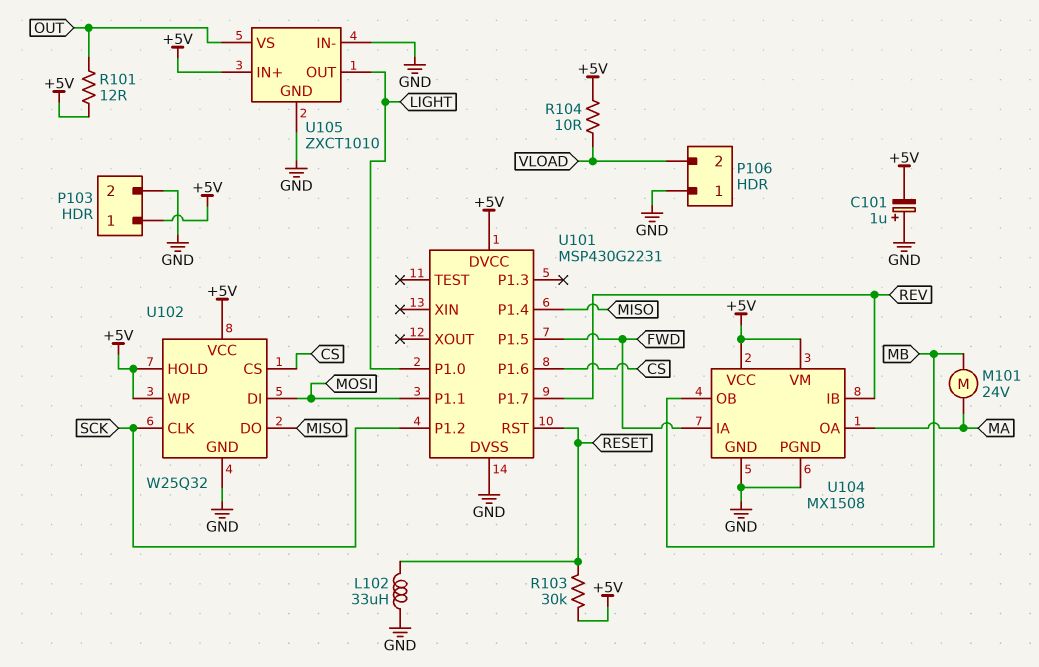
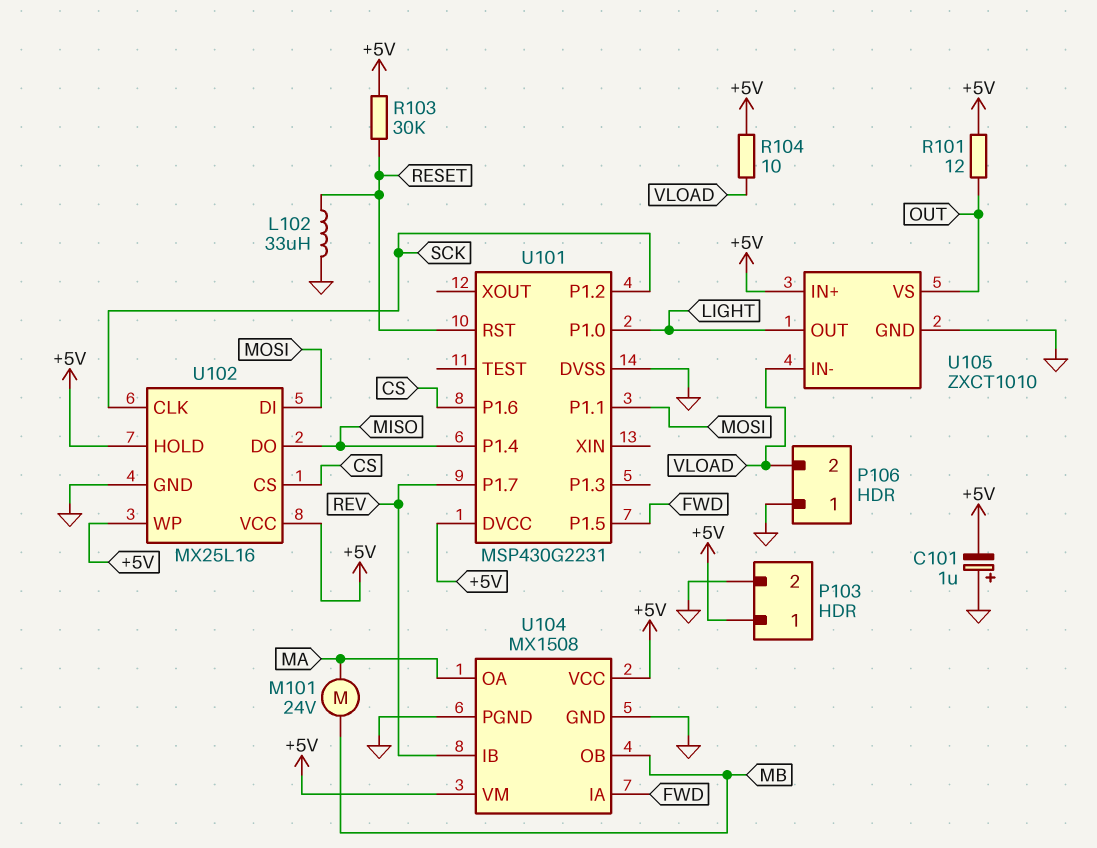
U102: W25Q32 -> MX25L16
U105 pin IN-: GND -> VLOAD

